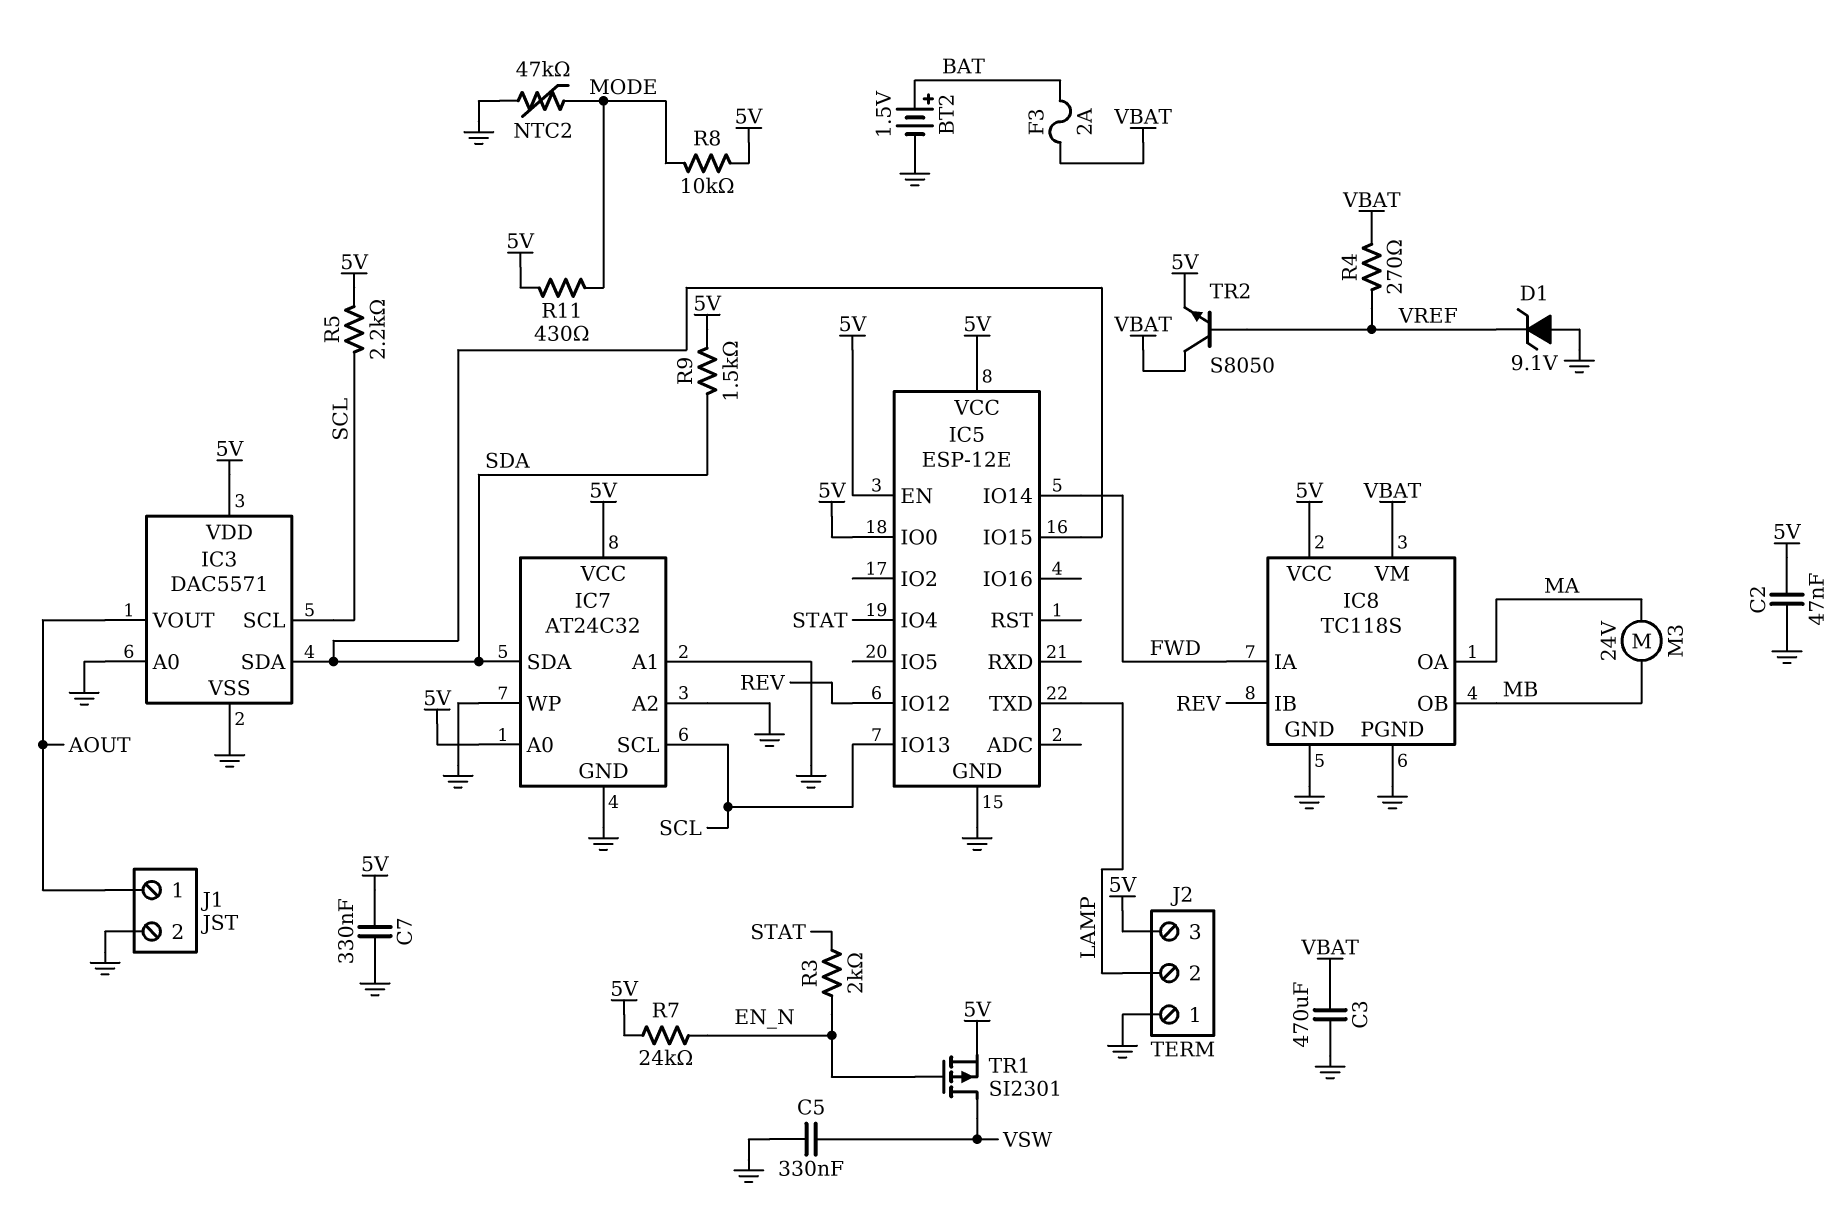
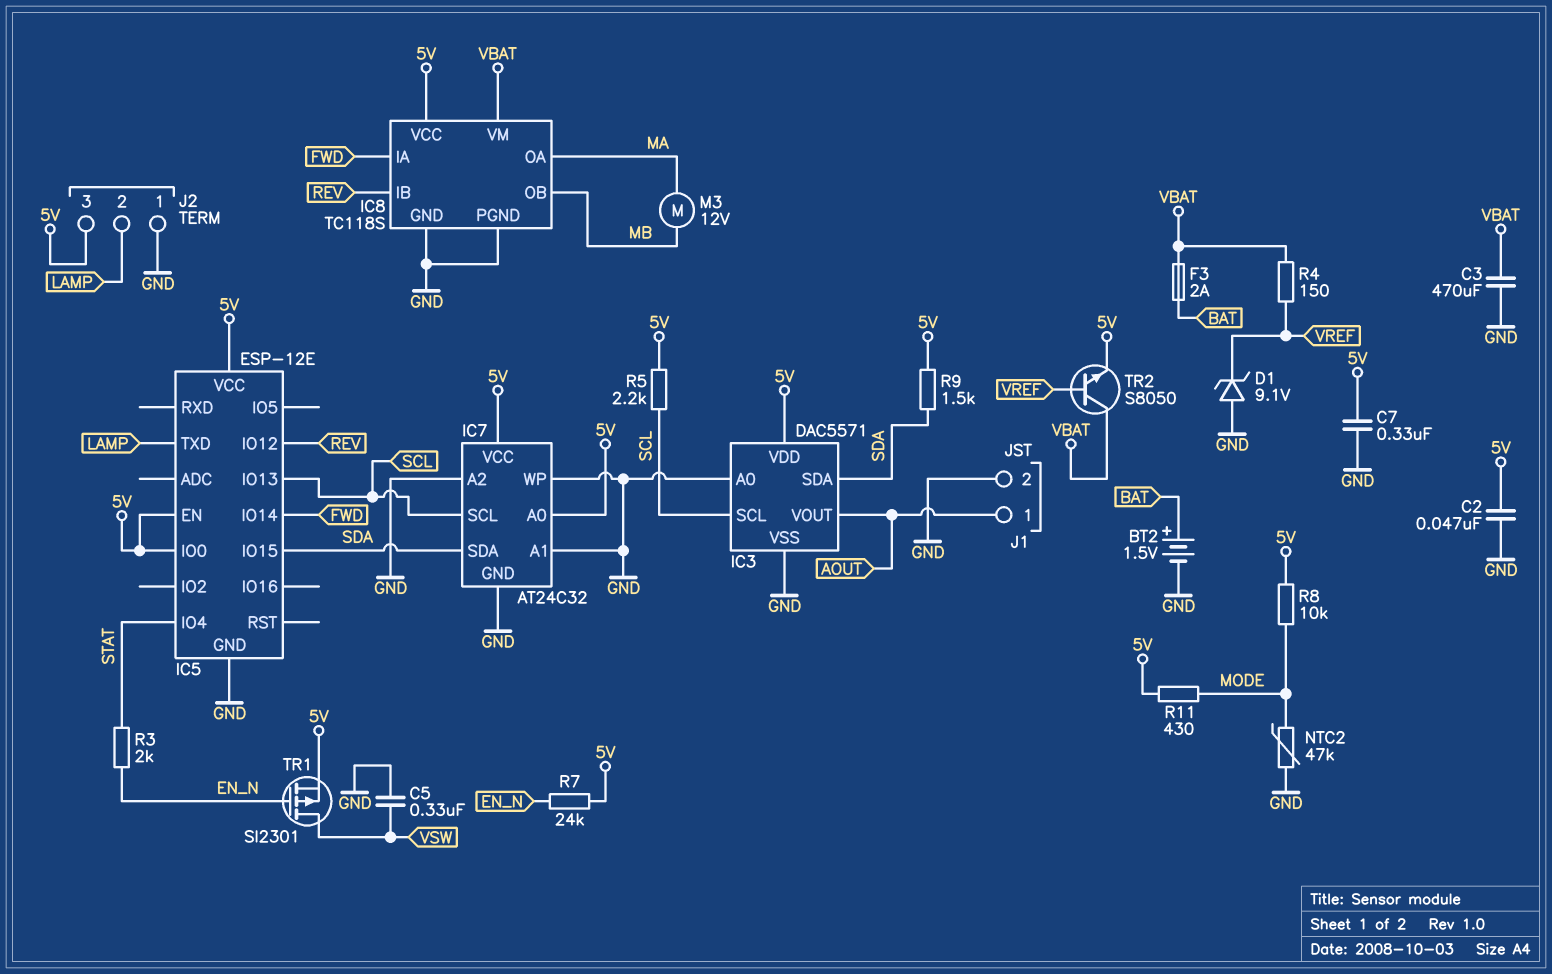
M3: motor 24V (MA, MB) -> motor 12V (MA, MB)
R4: 270 (VBAT, VREF) -> 150 (VBAT, VREF)

